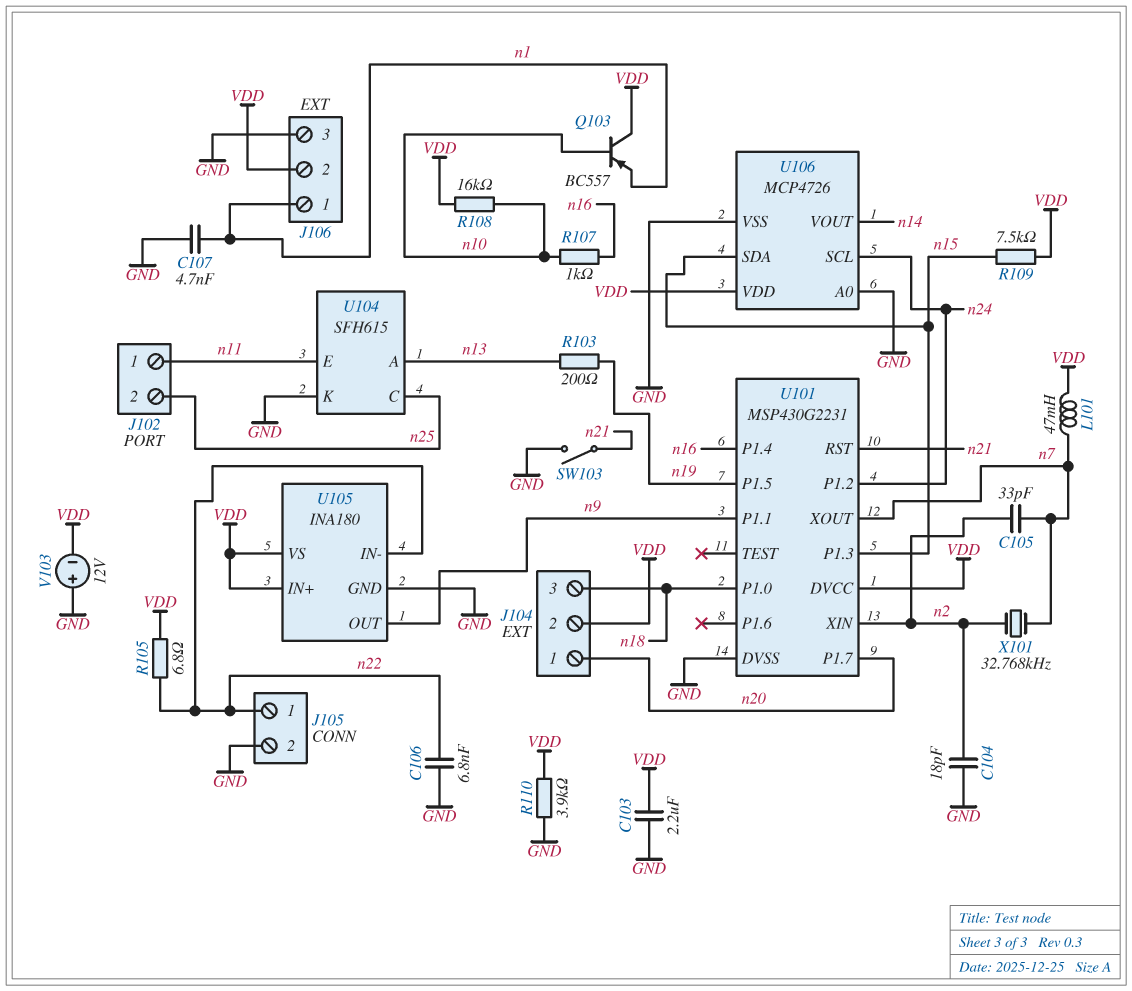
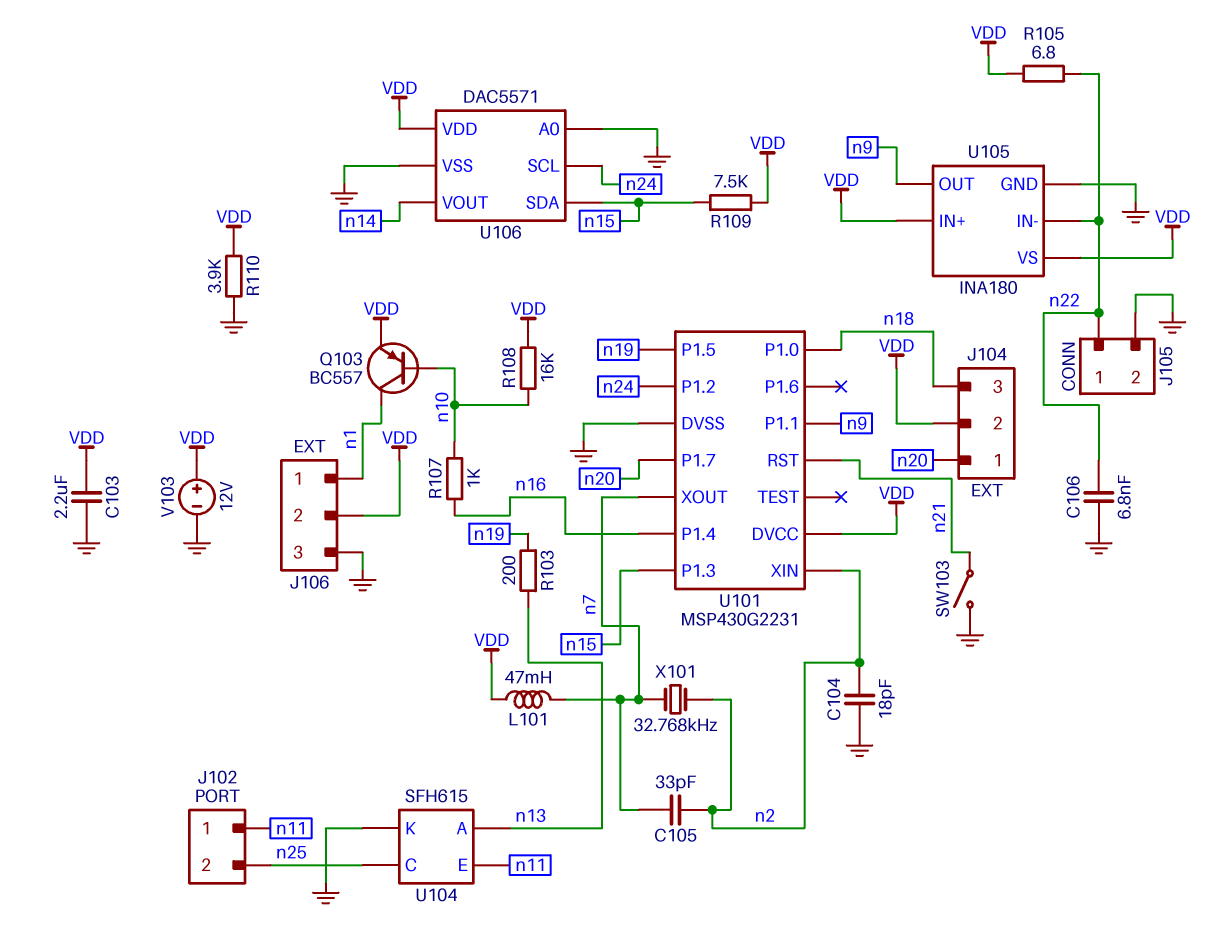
C107: 4.7nF (GND, n1) -> none
Q103: PNP BC557 (B n10, C VDD, E n1) -> PNP BC557 (B n10, C n1, E VDD)
U106: MCP4726 -> DAC5571
V103: 12V (plus GND, minus VDD) -> 12V (plus VDD, minus GND)

